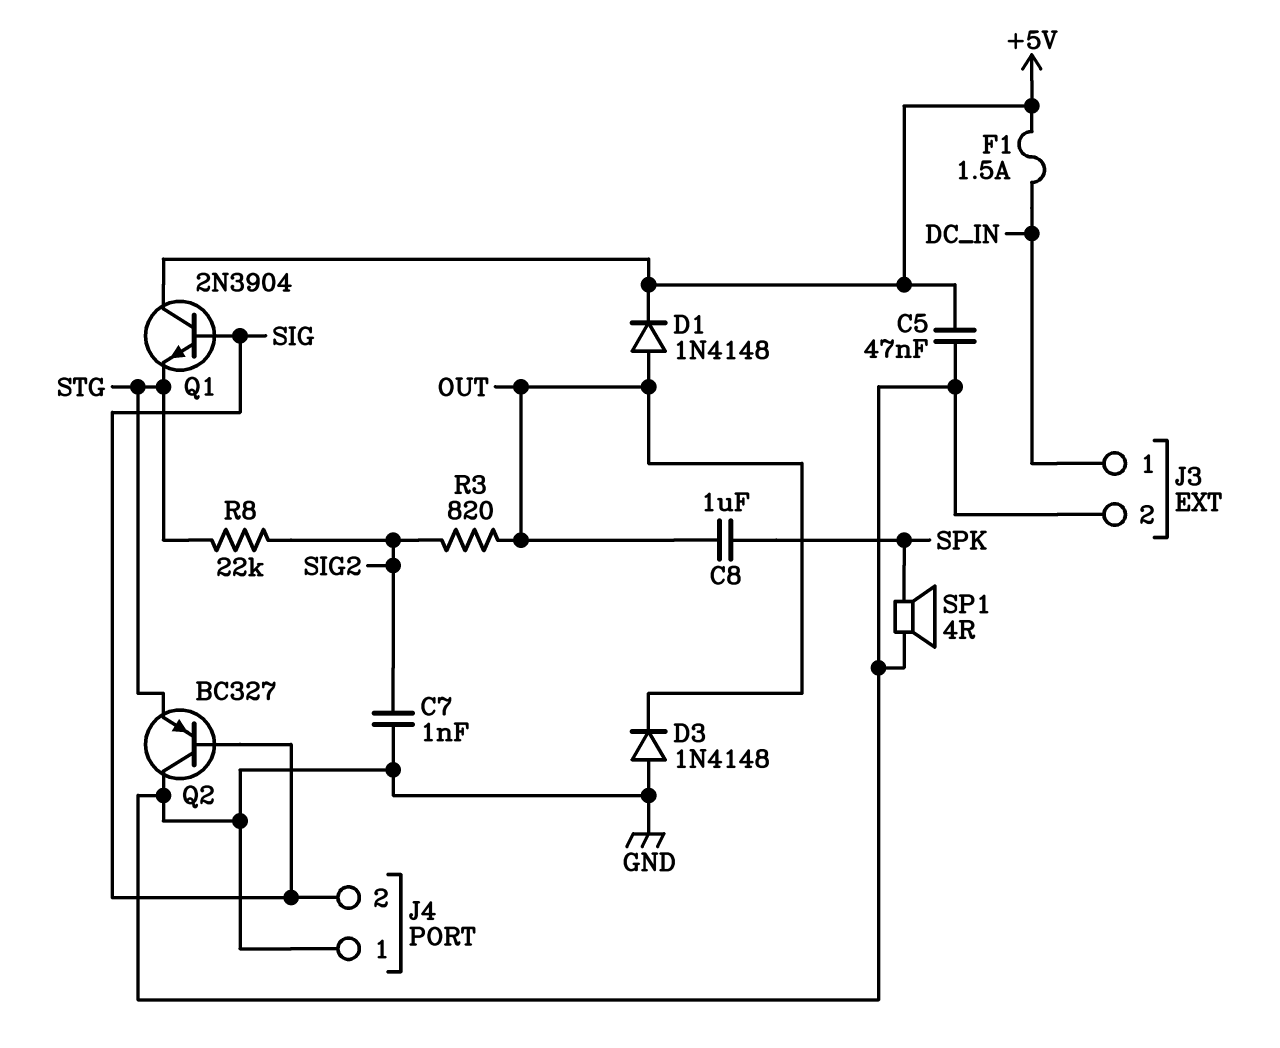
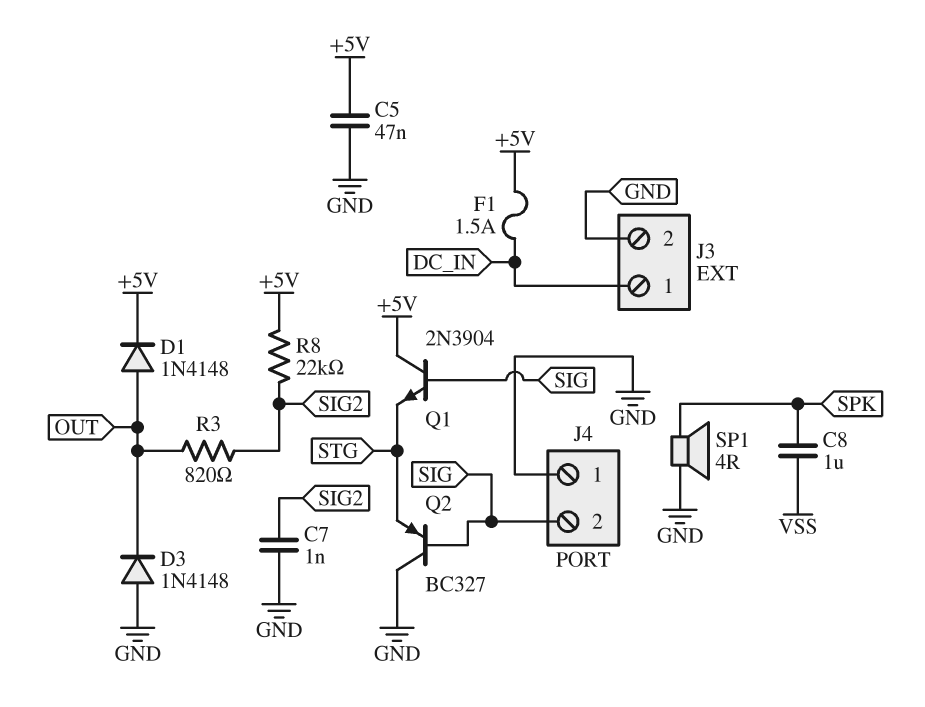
C8: 1uF (OUT, SPK) -> 1uF (SPK, VSS)
R8: 22k (SIG2, STG) -> 22k (+5V, SIG2)

